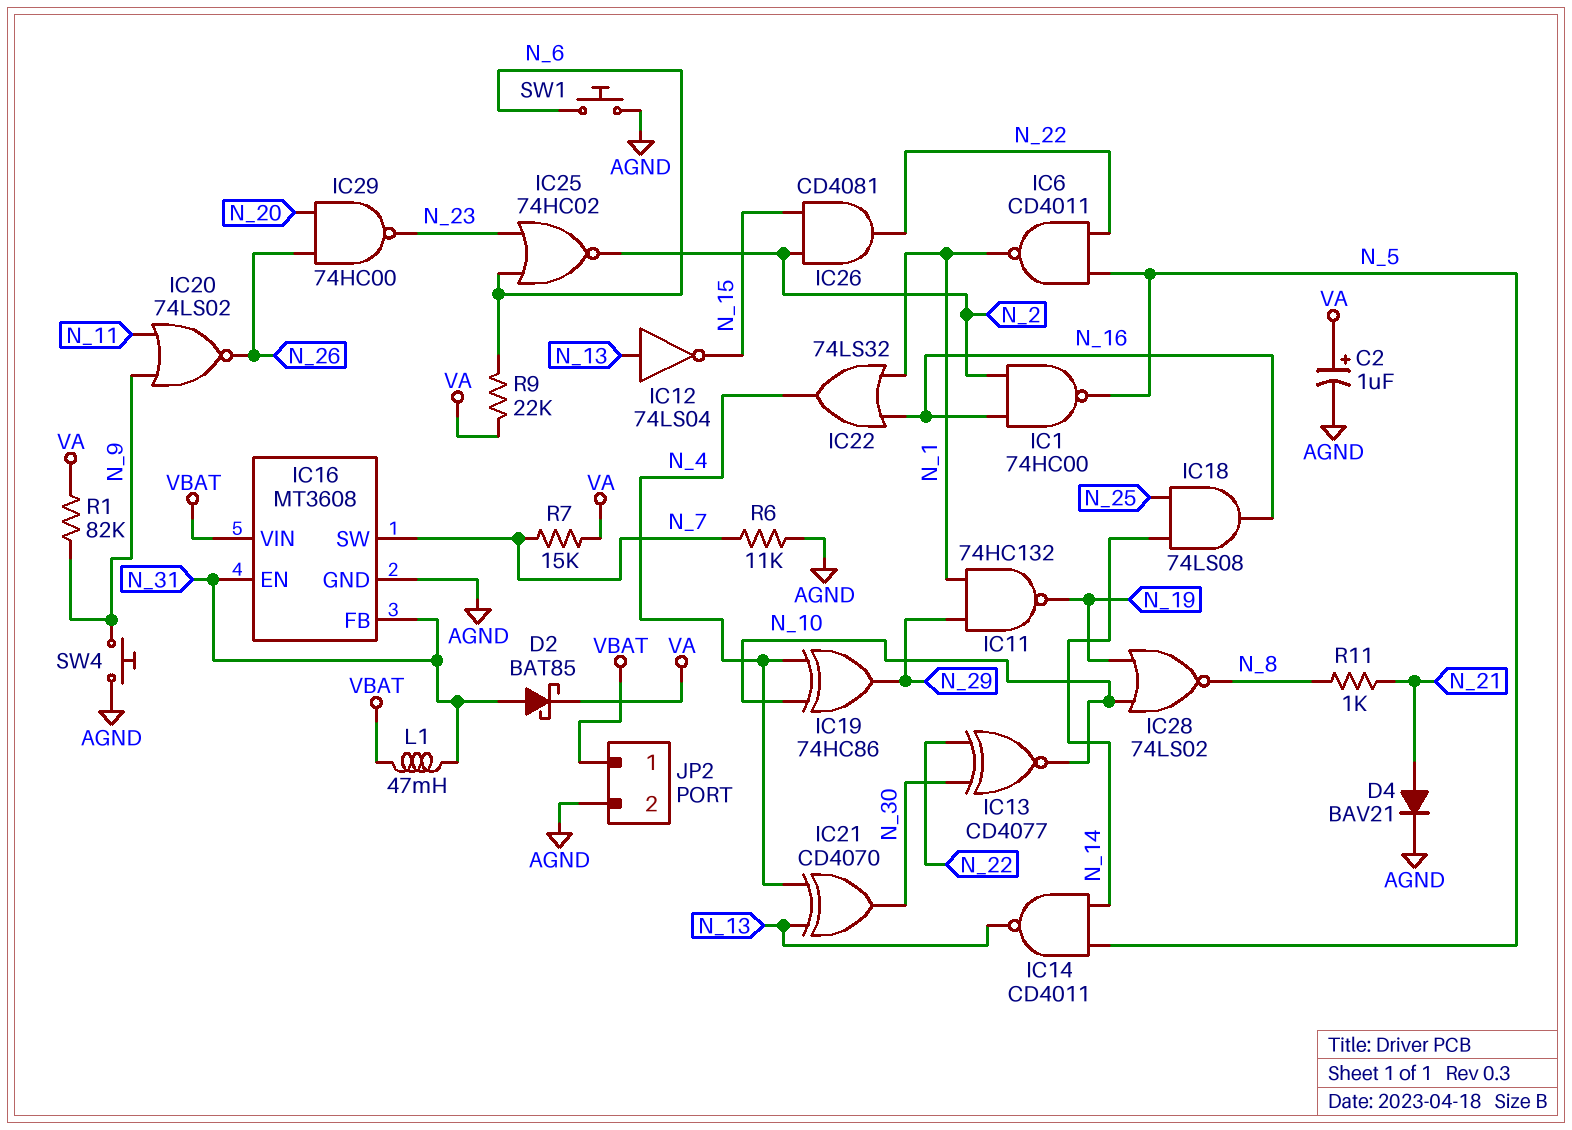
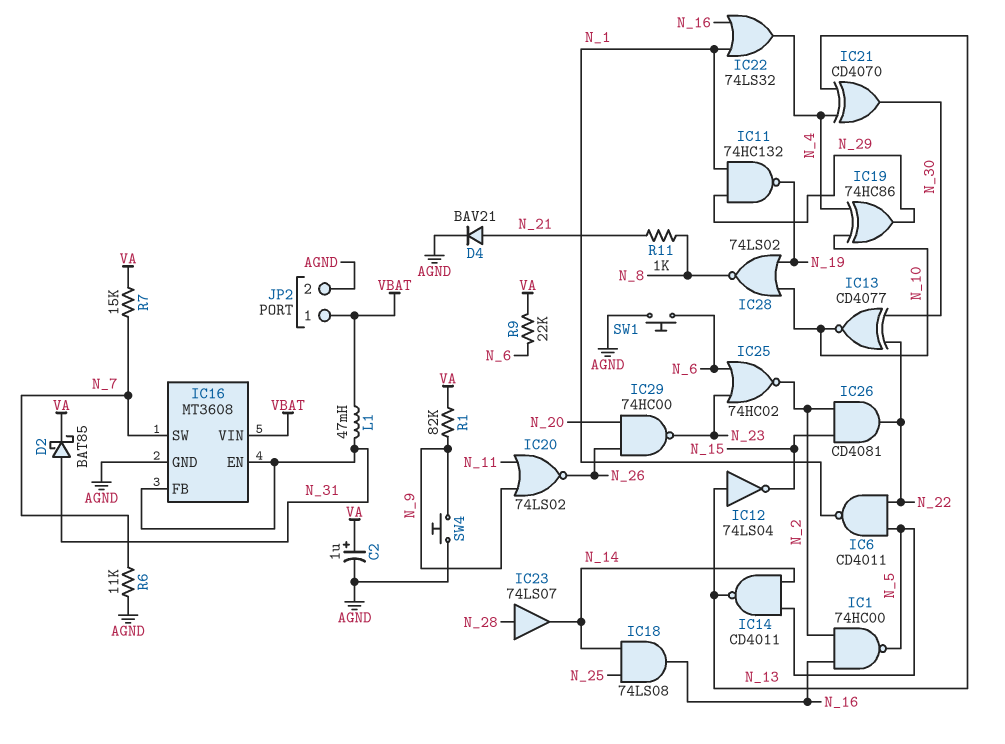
IC23: none -> buffer 74LS07 (in N_28, out N_14)

